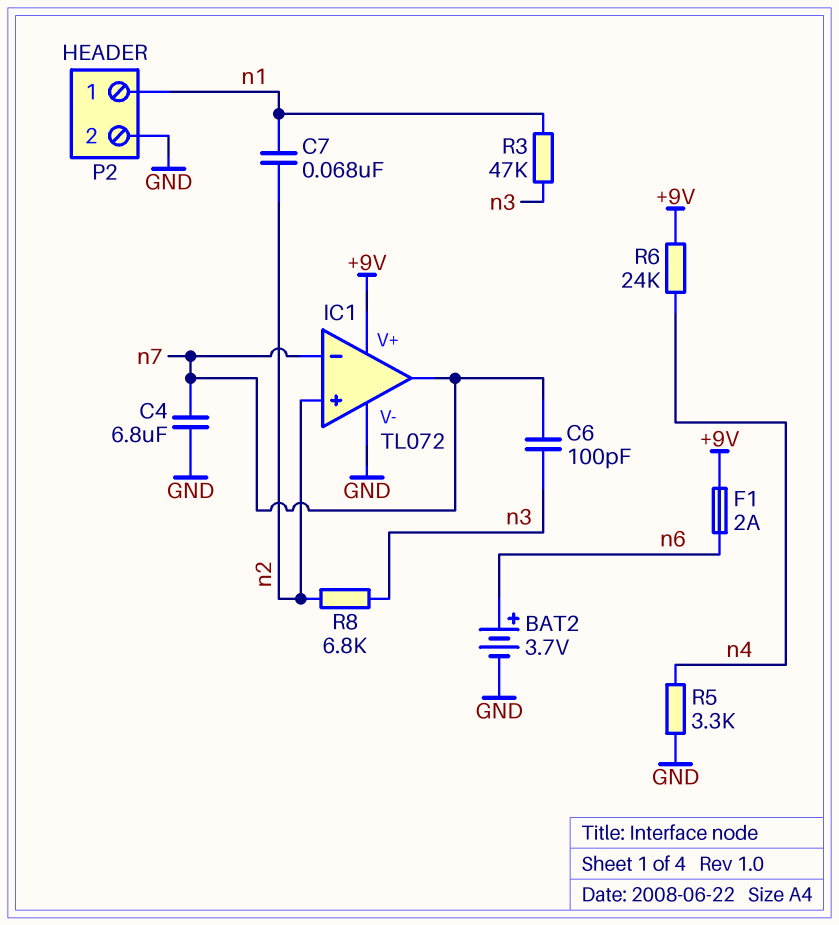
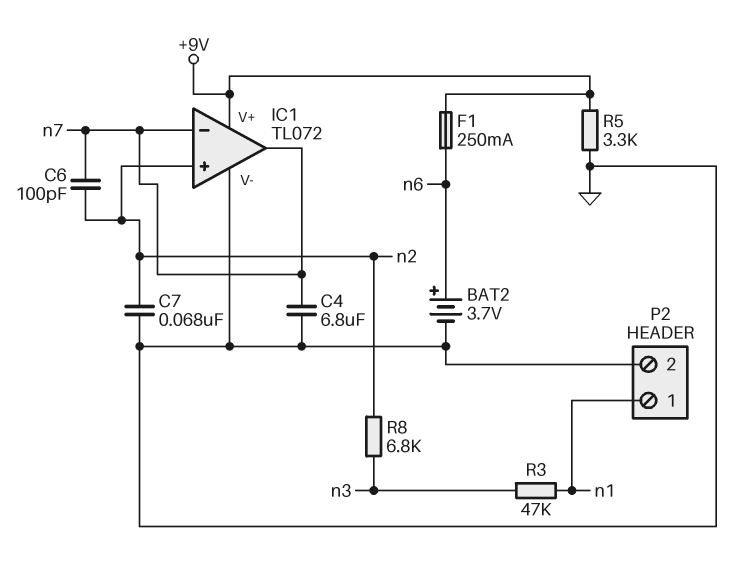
C6: 100pF (n3, n7) -> 100pF (n2, n7)
C7: 68nF (n1, n2) -> 68nF (GND, n2)
F1: 2A (+9V, n6) -> 250mA (+9V, n6)
R5: 3.3k (GND, n4) -> 3.3k (+9V, GND)
R6: 24k (+9V, n4) -> none

